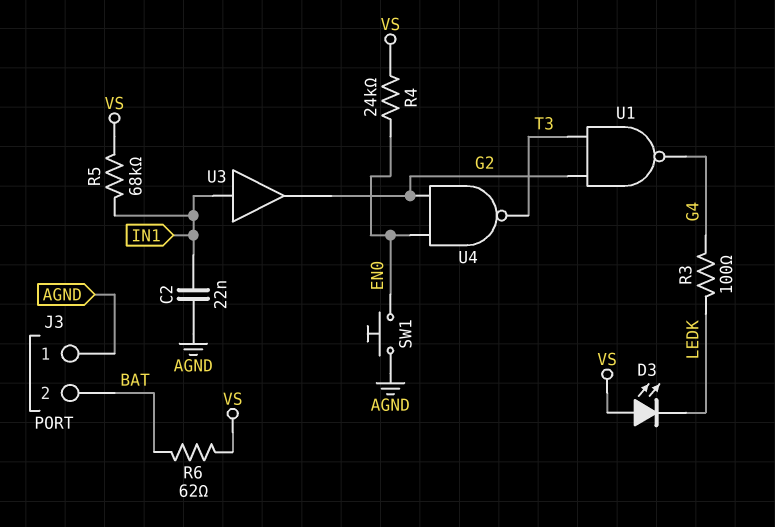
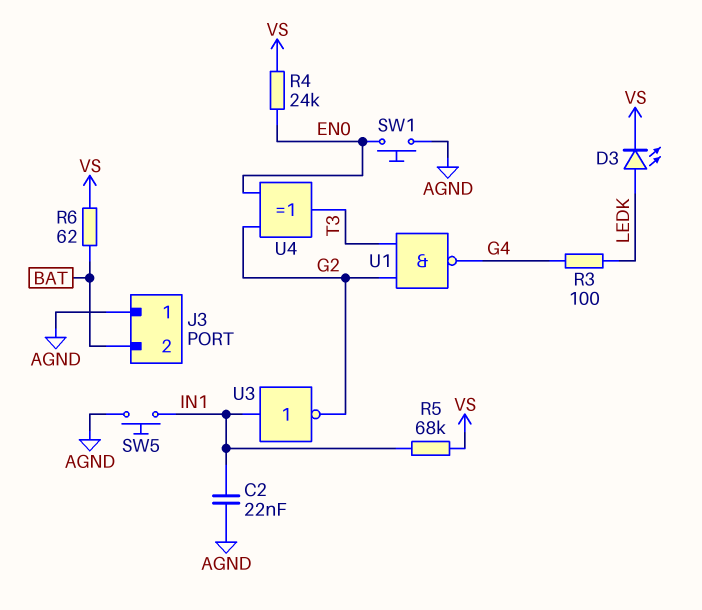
D3: LED (A VS, K LEDK) -> LED (A LEDK, K VS)
SW5: none -> button (AGND, IN1)
U3: buffer (in IN1, out G2) -> NOT (in IN1, out G2)
U4: NAND (in EN0, in G2, out T3) -> XOR (in EN0, in G2, out T3)

